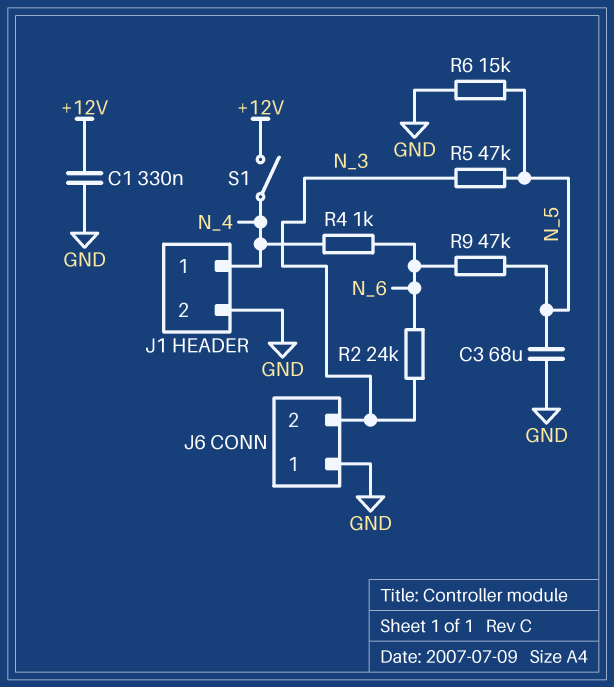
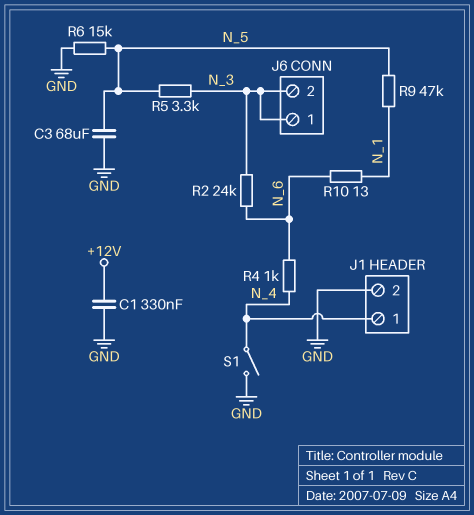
J6 pin 1: GND -> N_3
R5: 47k (N_3, N_5) -> 3.3k (N_3, N_5)
R9: 47k (N_5, N_6) -> 47k (N_1, N_5)
R10: none -> 13 (N_1, N_6)
S1: switch (+12V, N_4) -> switch (GND, N_4)

